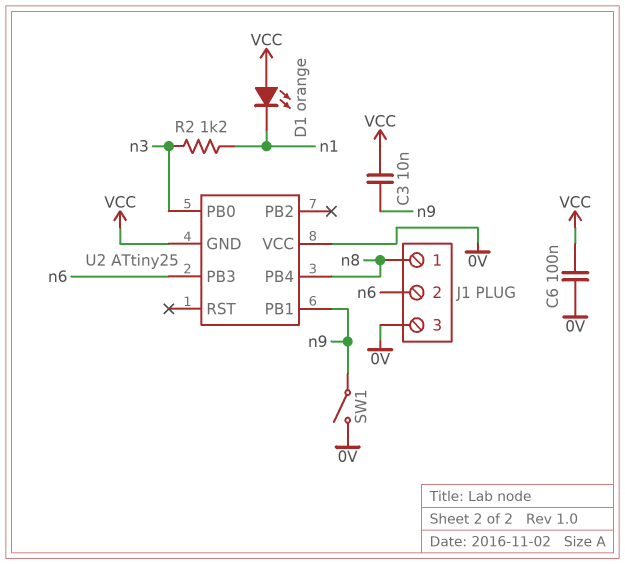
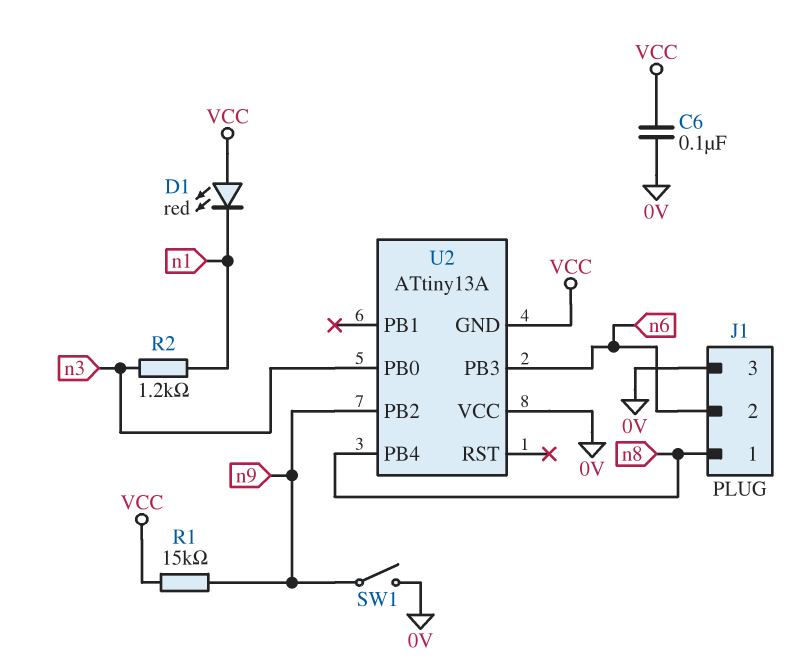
C3: 10nF (VCC, n9) -> none
D1: LED orange (A VCC, K n1) -> LED red (A VCC, K n1)
R1: none -> 15k (VCC, n9)
U2: ATtiny25 -> ATtiny13A
U2 pin PB1: n9 -> none
U2 pin PB2: none -> n9

